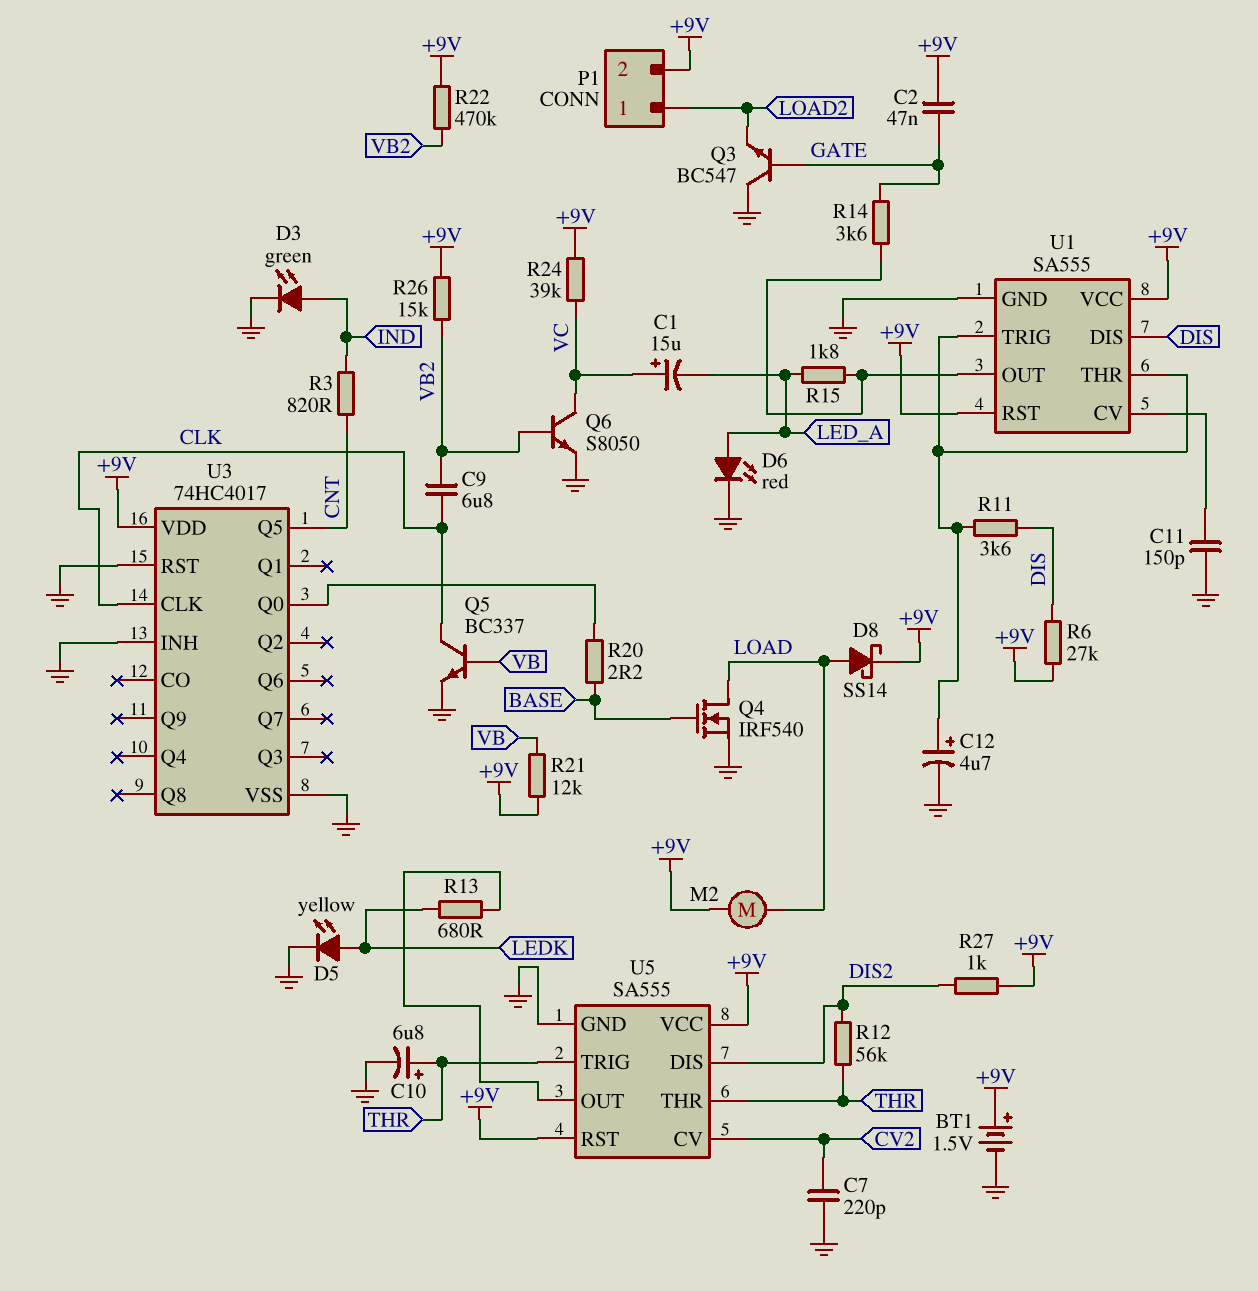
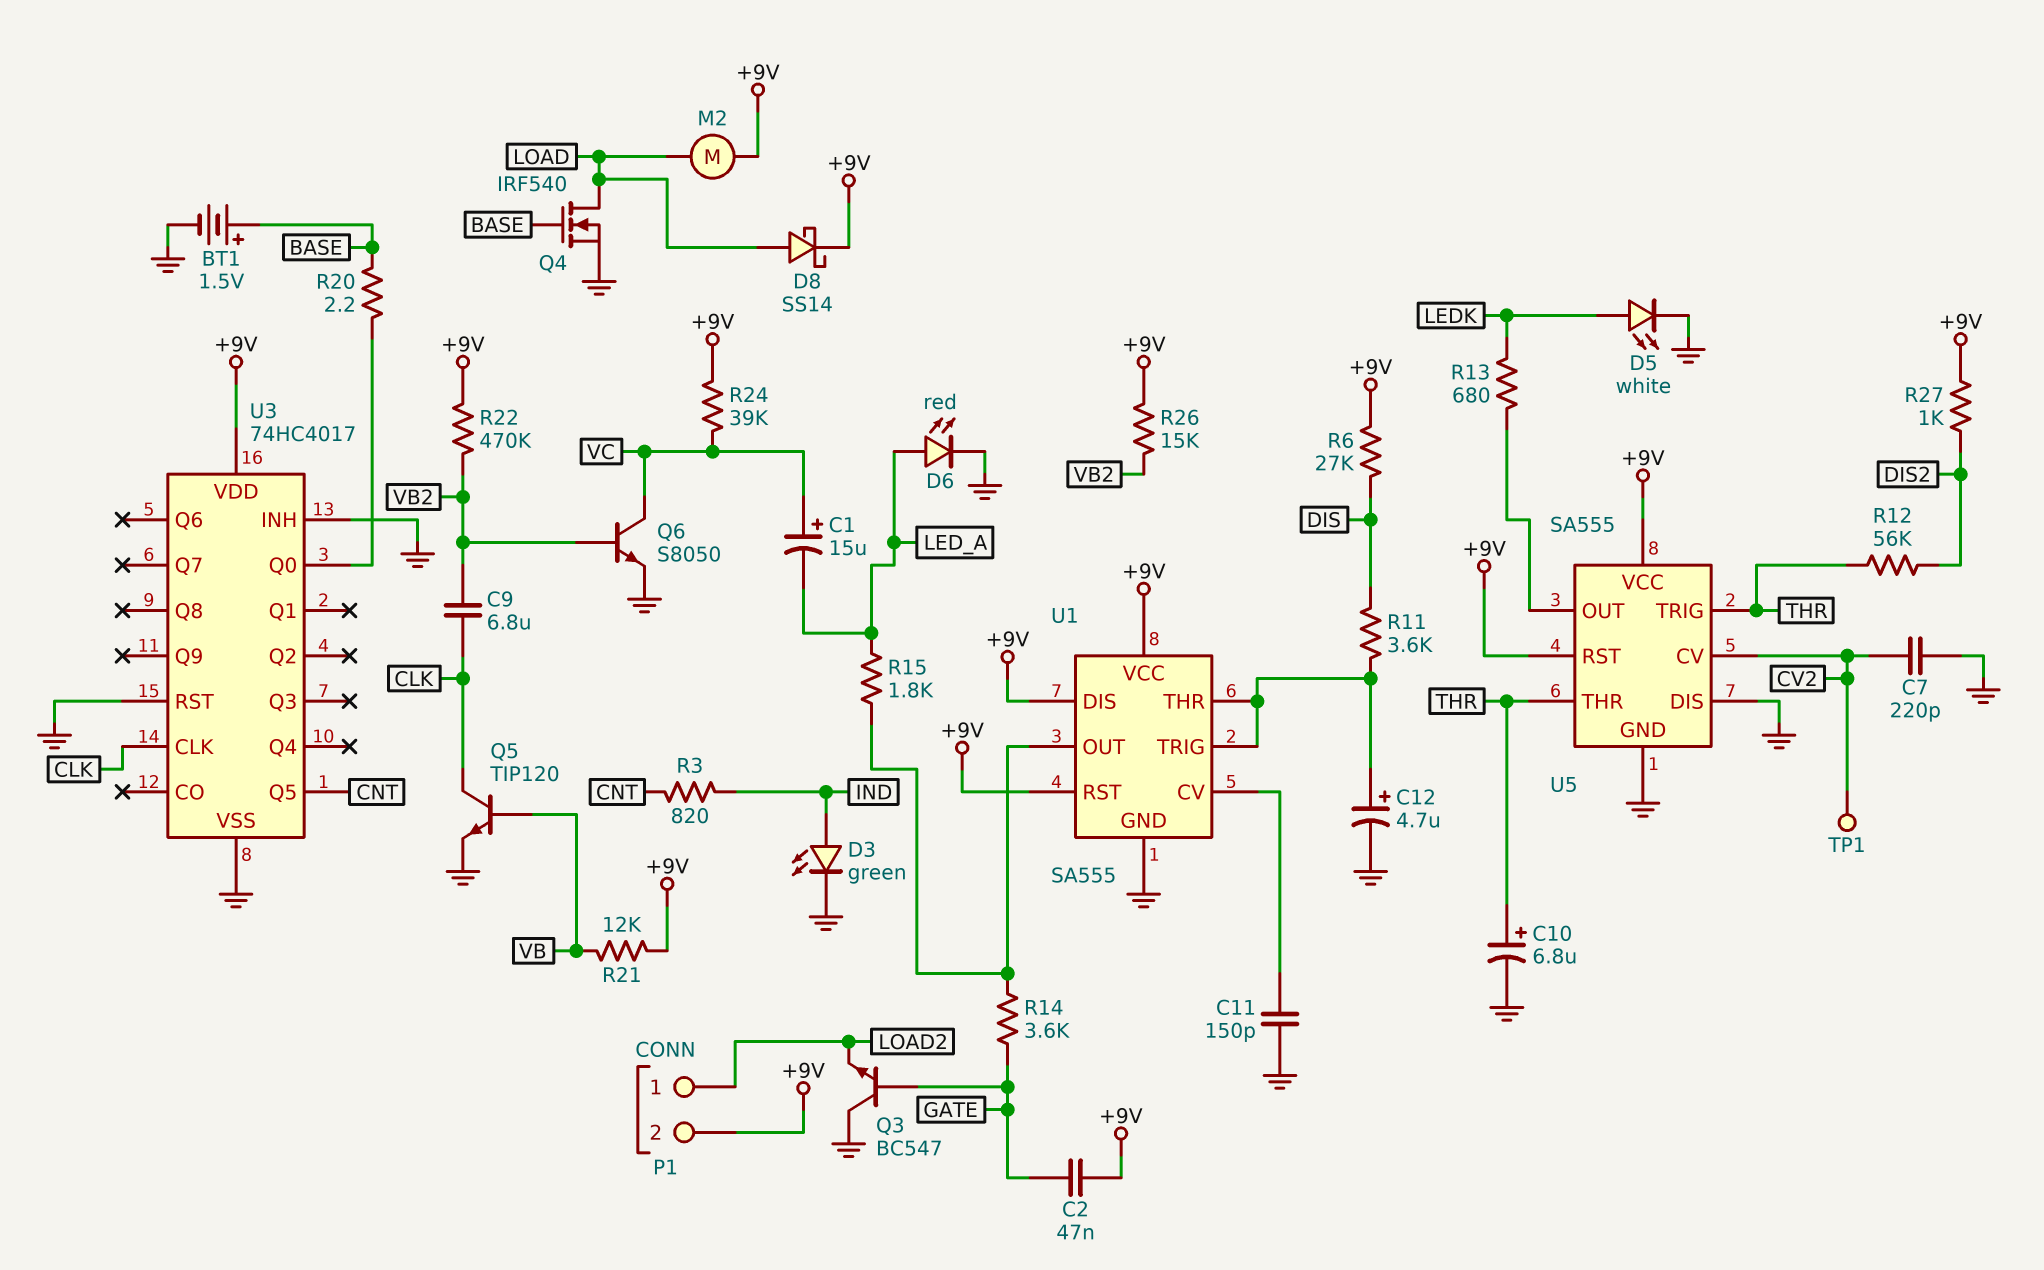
BT1: 1.5V (plus +9V, minus GND) -> 1.5V (plus BASE, minus GND)
D5: LED yellow (A LEDK, K GND) -> LED white (A LEDK, K GND)
Q5: NPN BC337 (B VB, C CLK, E GND) -> NPN TIP120 (B VB, C CLK, E GND)
TP1: none -> test point (CV2)
U1 pin DIS: DIS -> +9V
U5 pin DIS: DIS2 -> GND

